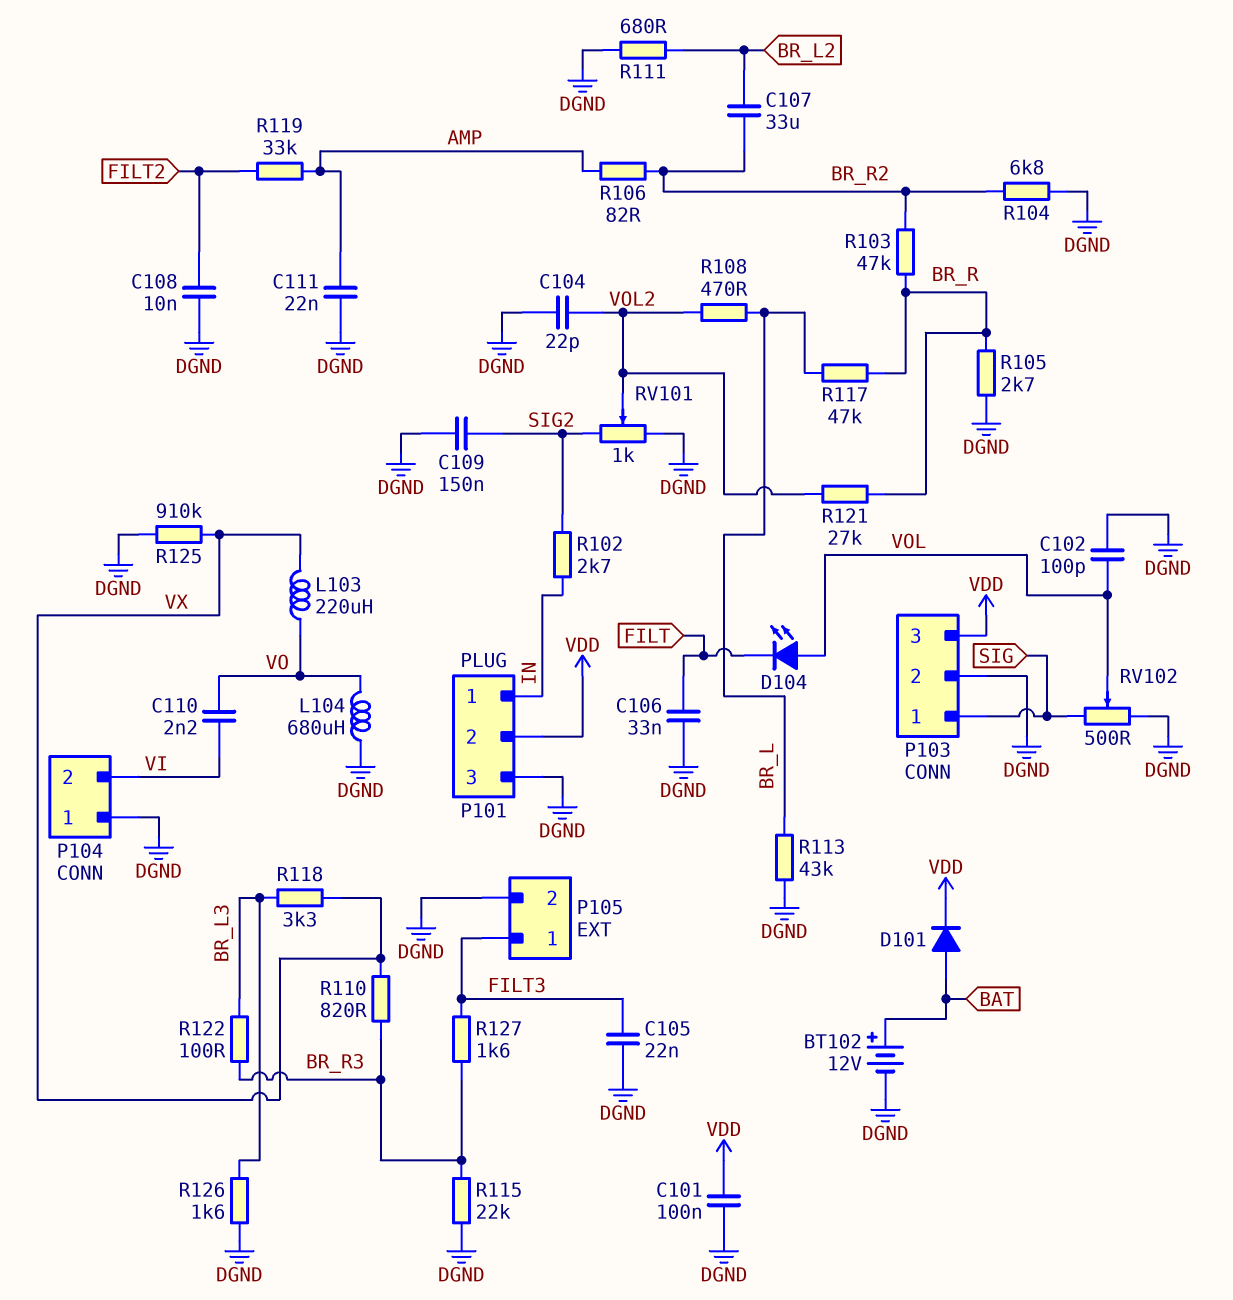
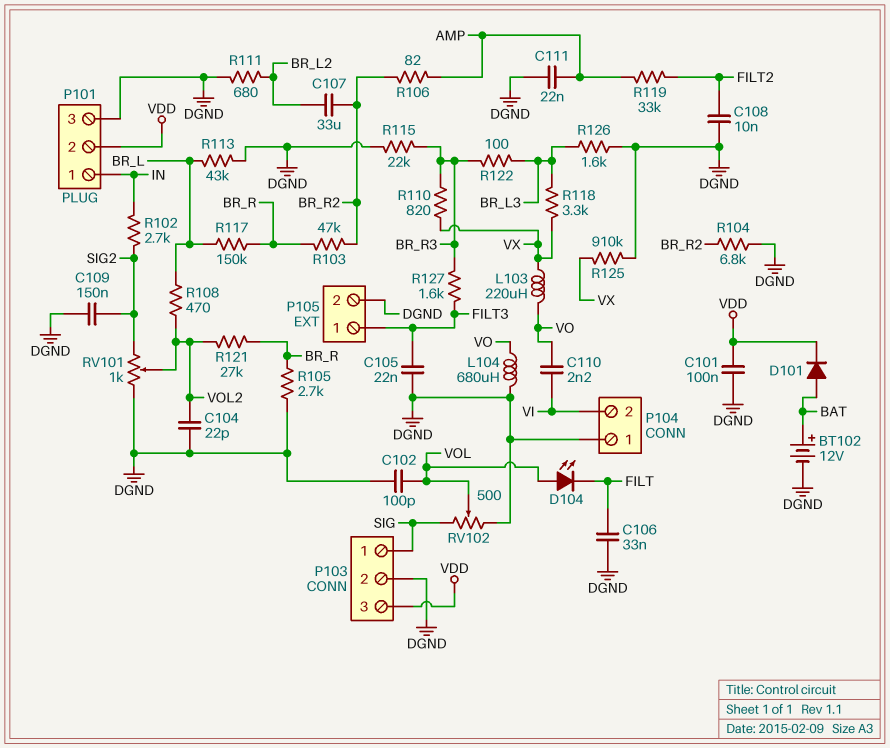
R117: 47k (BR_L, BR_R) -> 150k (BR_L, BR_R)

